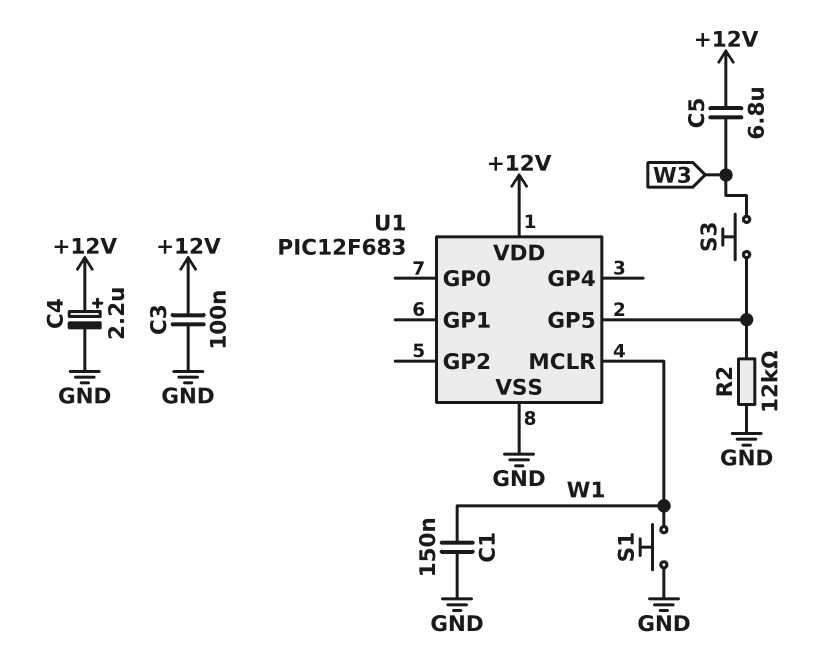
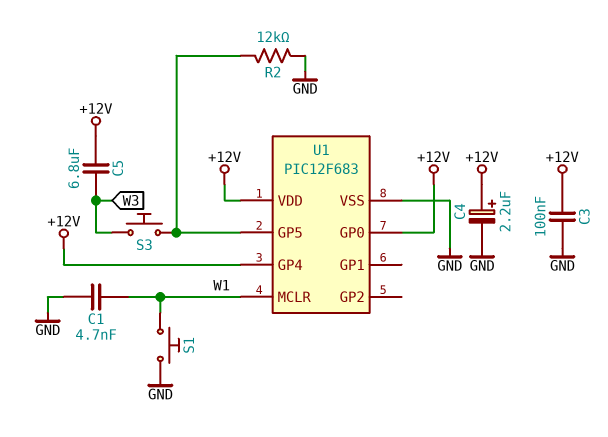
C1: 150nF (GND, W1) -> 4.7nF (GND, W1)
U1 pin GP0: none -> +12V
U1 pin GP4: none -> +12V

